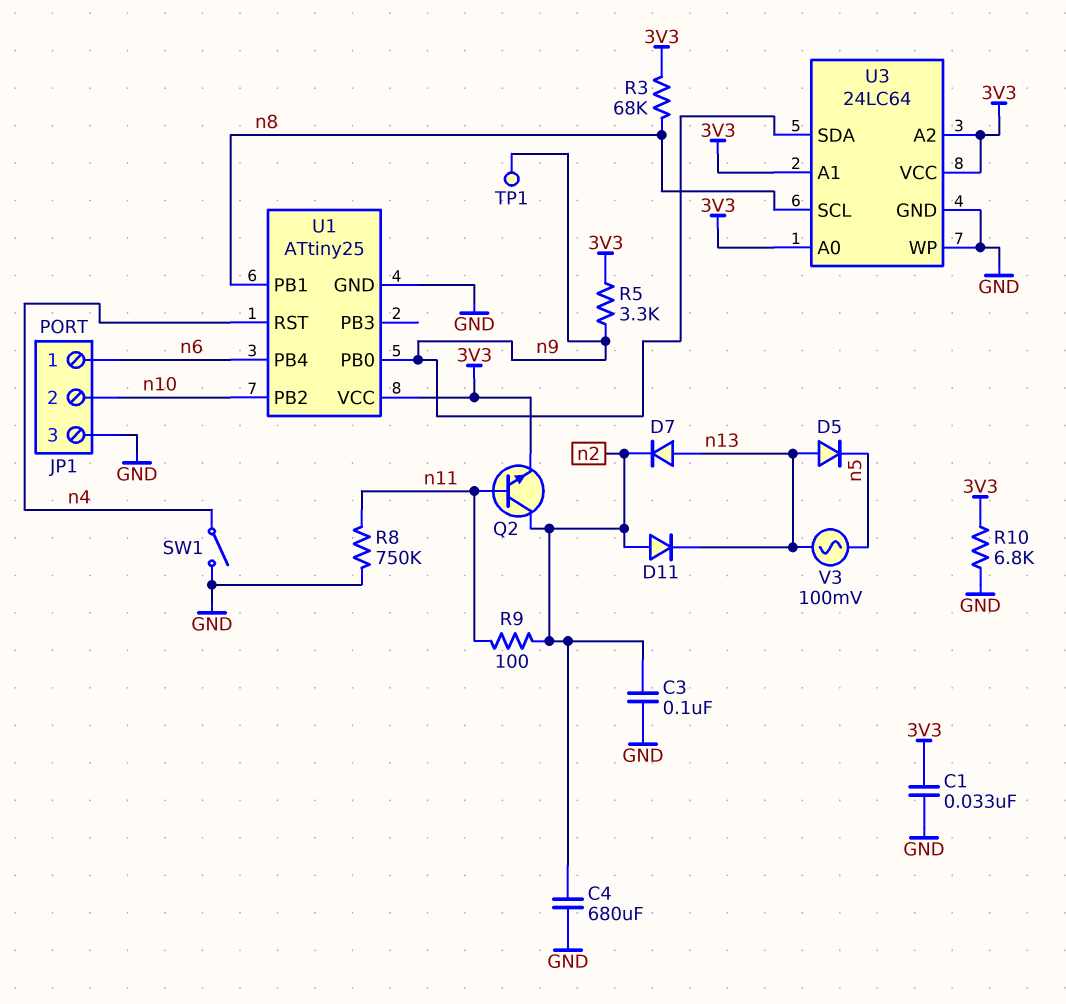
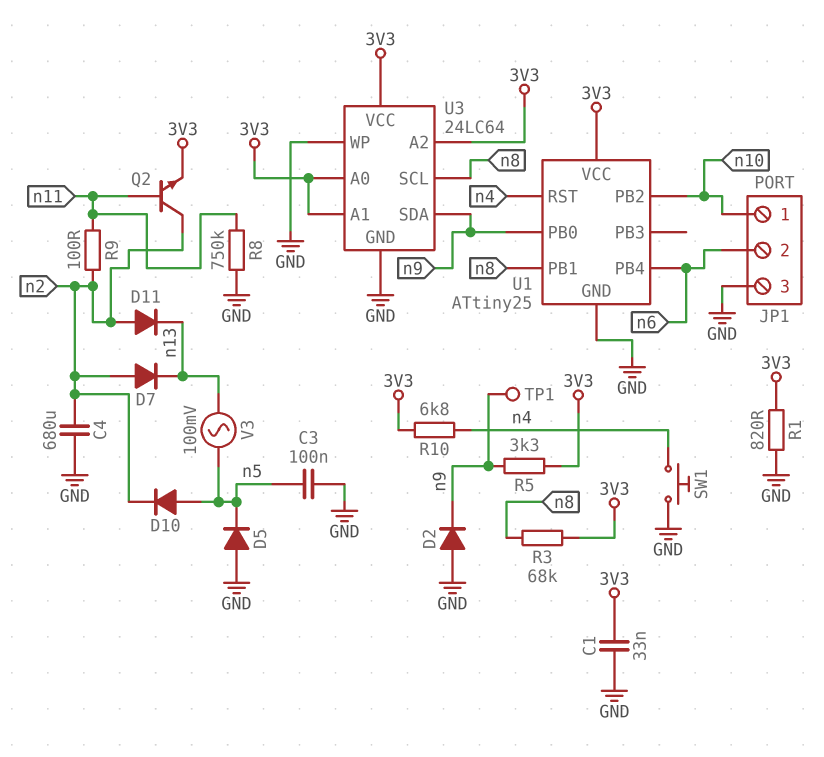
C3: 100nF (GND, n2) -> 100nF (GND, n5)
D2: none -> diode (A GND, K n9)
D5: diode (A n13, K n5) -> diode (A GND, K n5)
D7: diode (A n13, K n2) -> diode (A n2, K n13)
D10: none -> diode (A n5, K n2)
JP1 pin 1: n6 -> n10
JP1 pin 2: n10 -> n6
R1: none -> 820 (3V3, GND)
R10: 6.8k (3V3, GND) -> 6.8k (3V3, n4)
SW1: switch (GND, n4) -> button (GND, n4)

